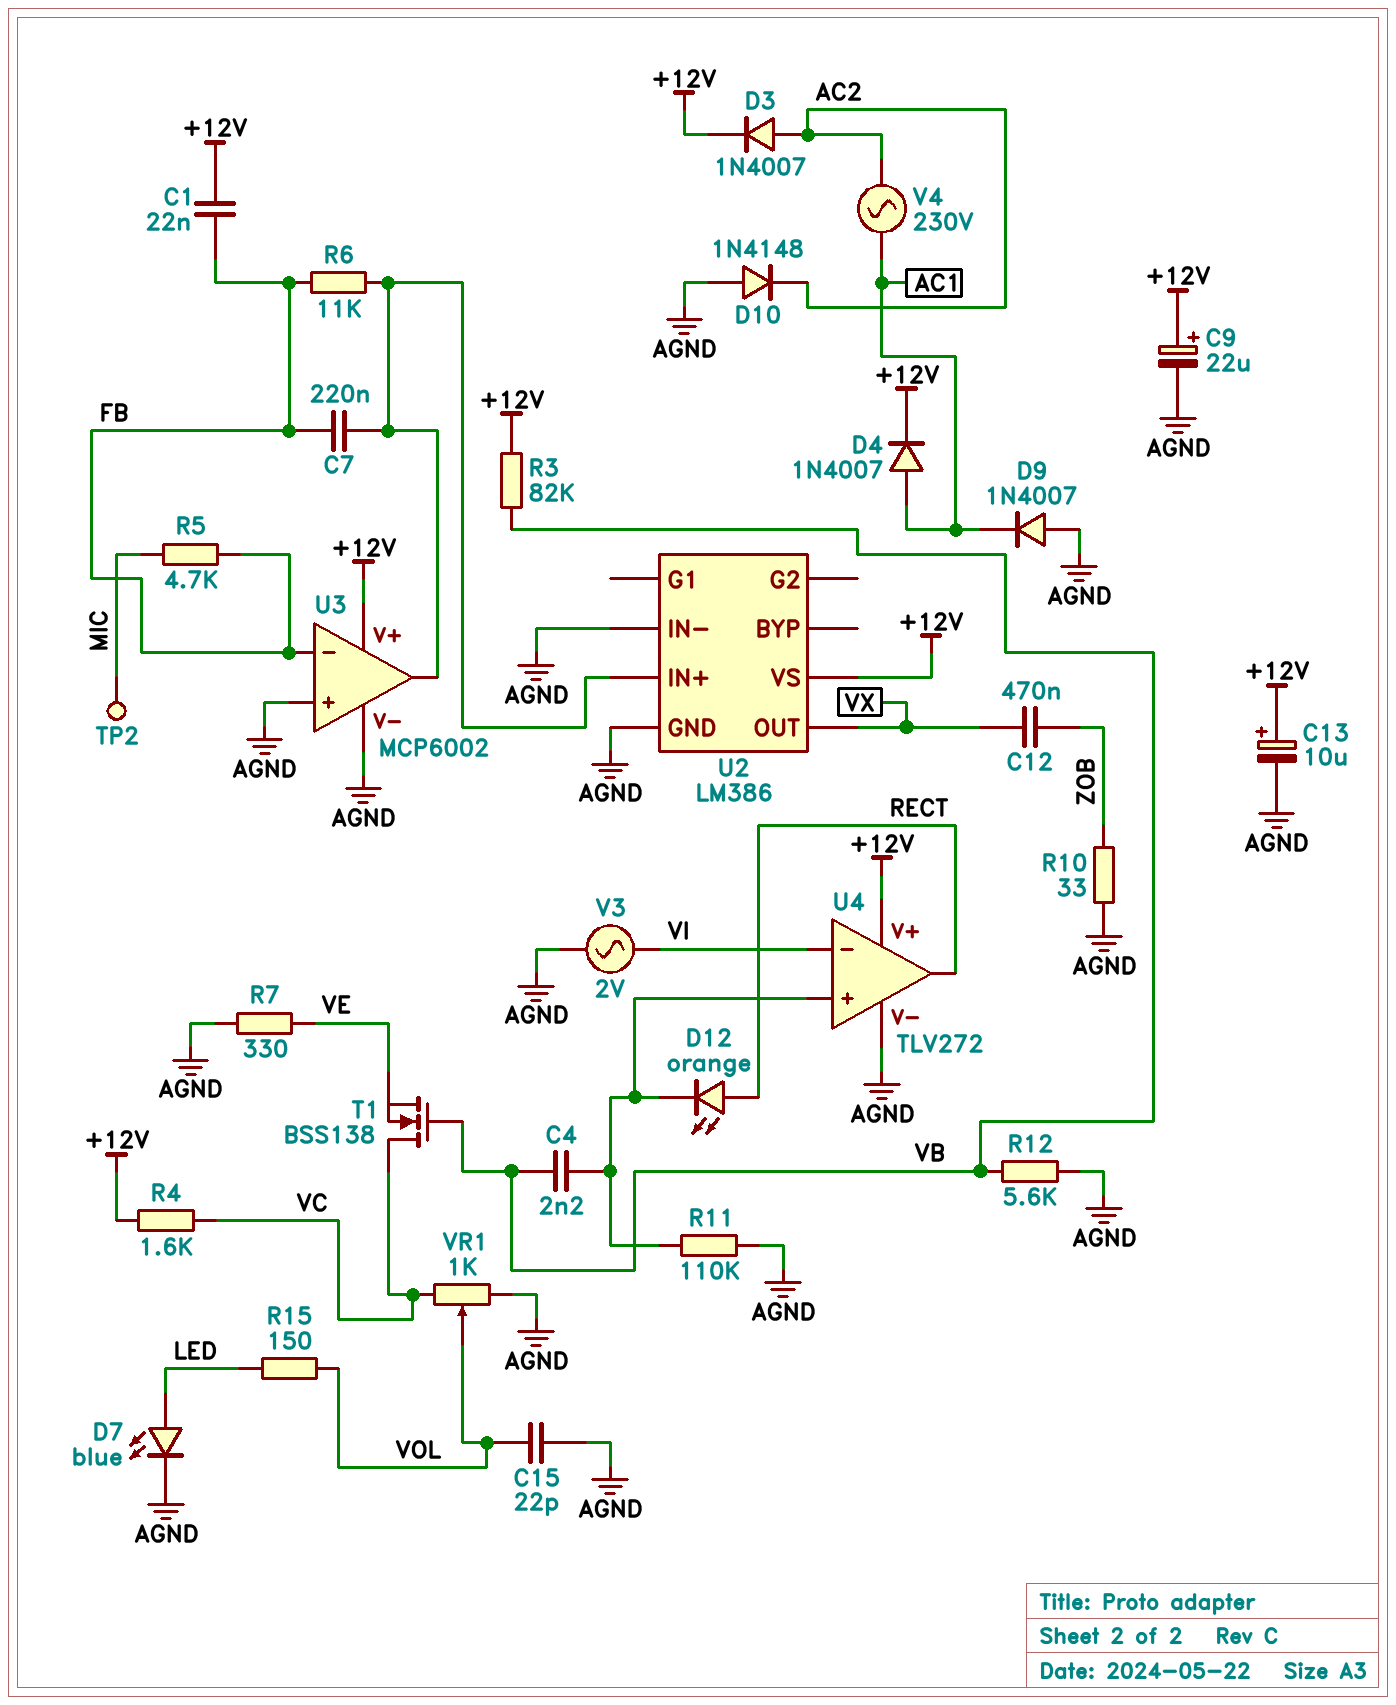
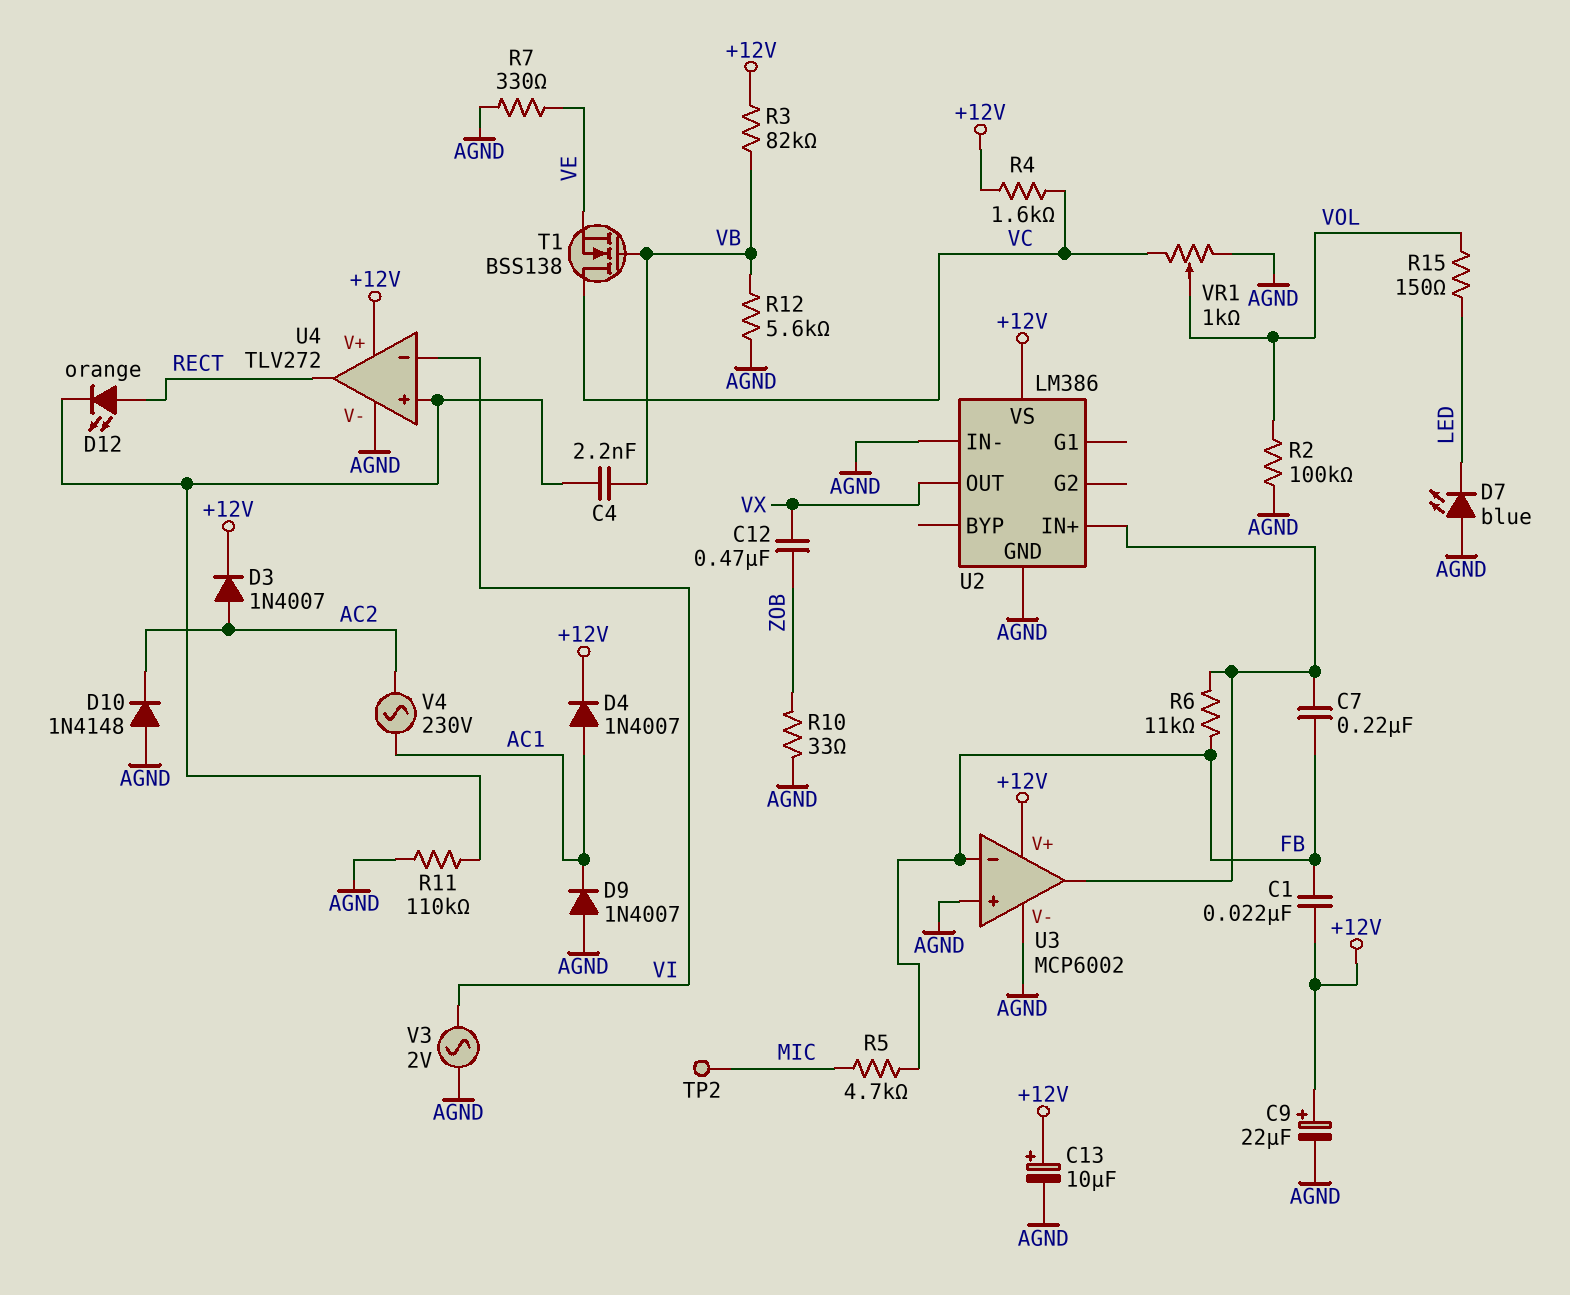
C15: 22pF (AGND, VOL) -> none
D7: LED blue (A LED, K AGND) -> LED blue (A AGND, K LED)
R2: none -> 100k (AGND, VOL)

